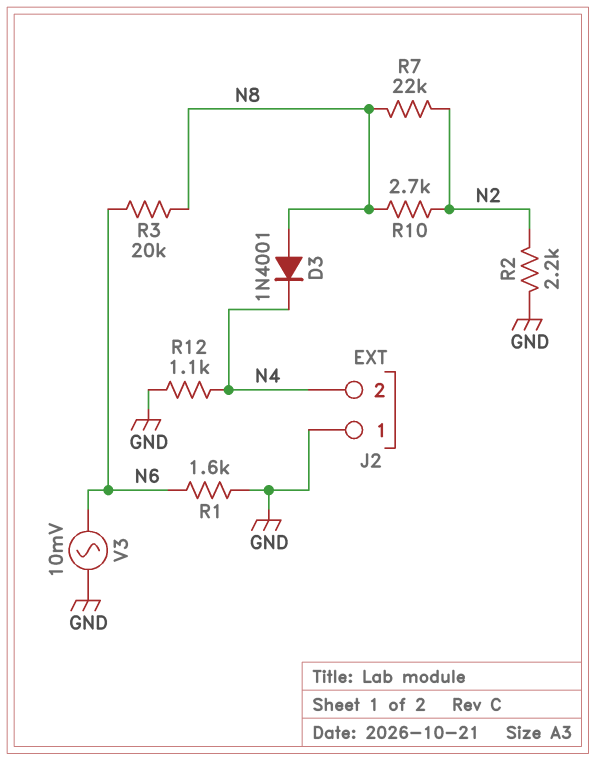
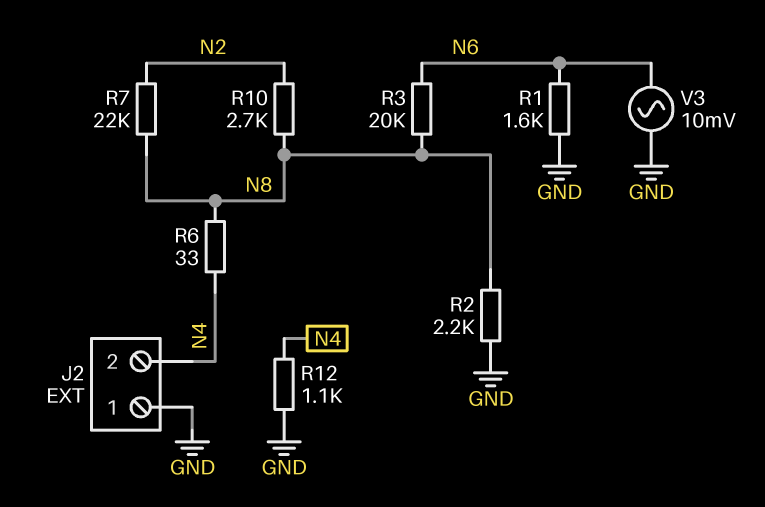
D3: diode 1N4001 (A N8, K N4) -> none
R2: 2.2k (GND, N2) -> 2.2k (GND, N8)
R6: none -> 33 (N4, N8)

